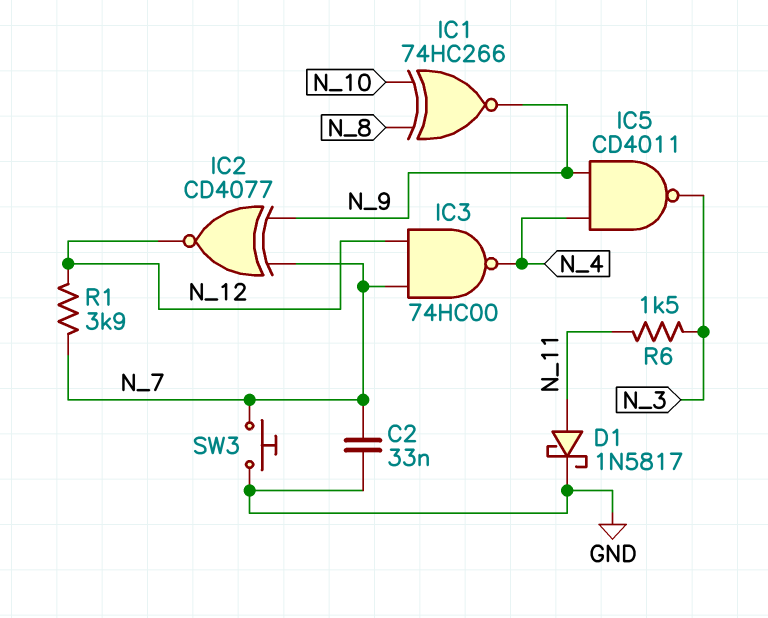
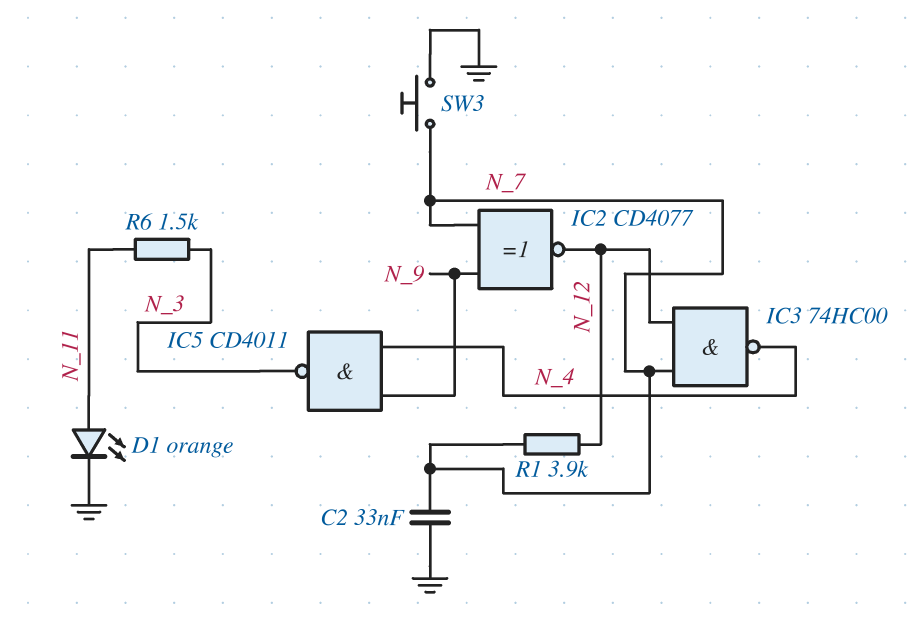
D1: schottky 1N5817 (A N_11, K GND) -> LED orange (A N_11, K GND)
IC1: XNOR 74HC266 (in N_8, in N_10, out N_9) -> none

